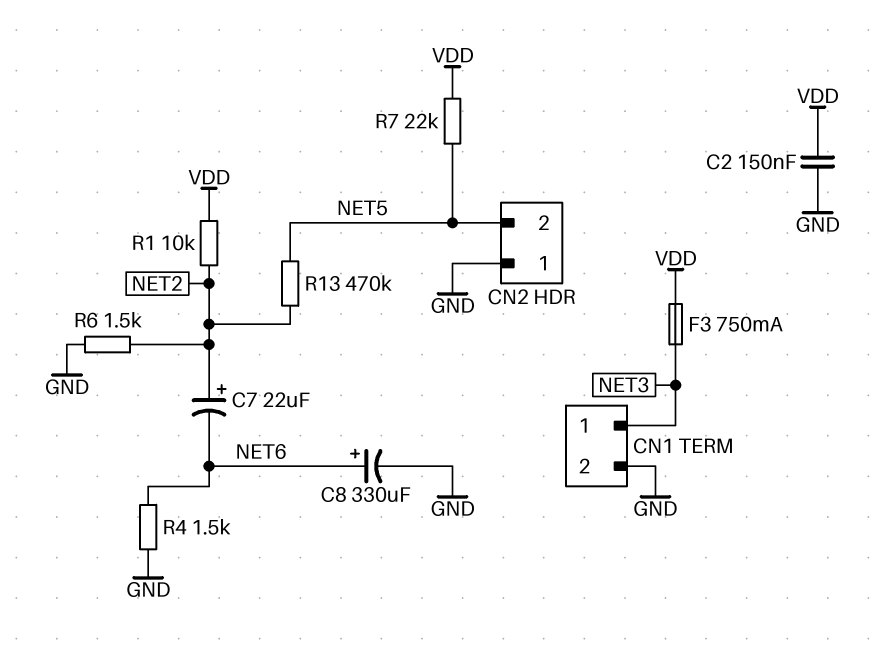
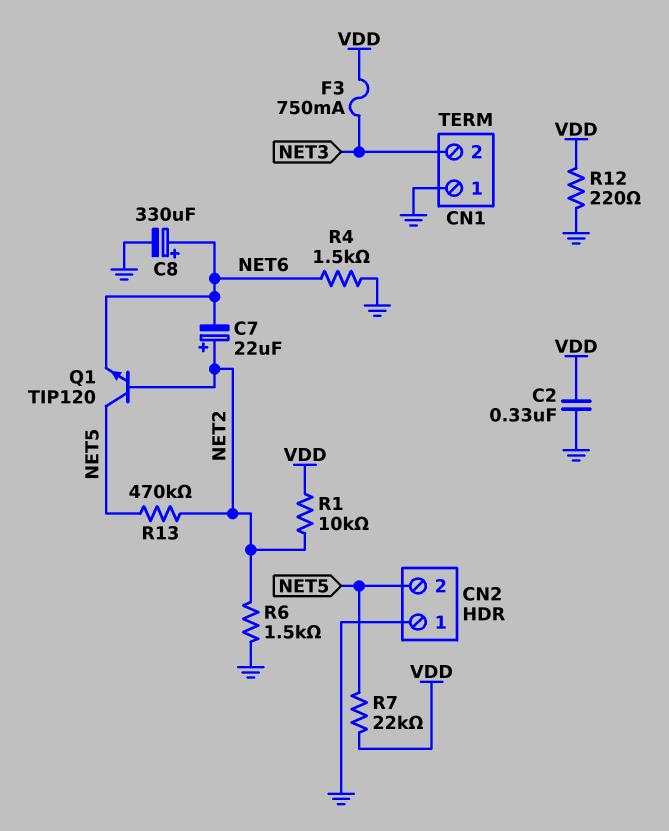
C2: 150nF (GND, VDD) -> 330nF (GND, VDD)
CN1 pin 1: NET3 -> GND
CN1 pin 2: GND -> NET3
Q1: none -> NPN TIP120 (B NET2, C NET5, E NET6)
R12: none -> 220 (GND, VDD)

